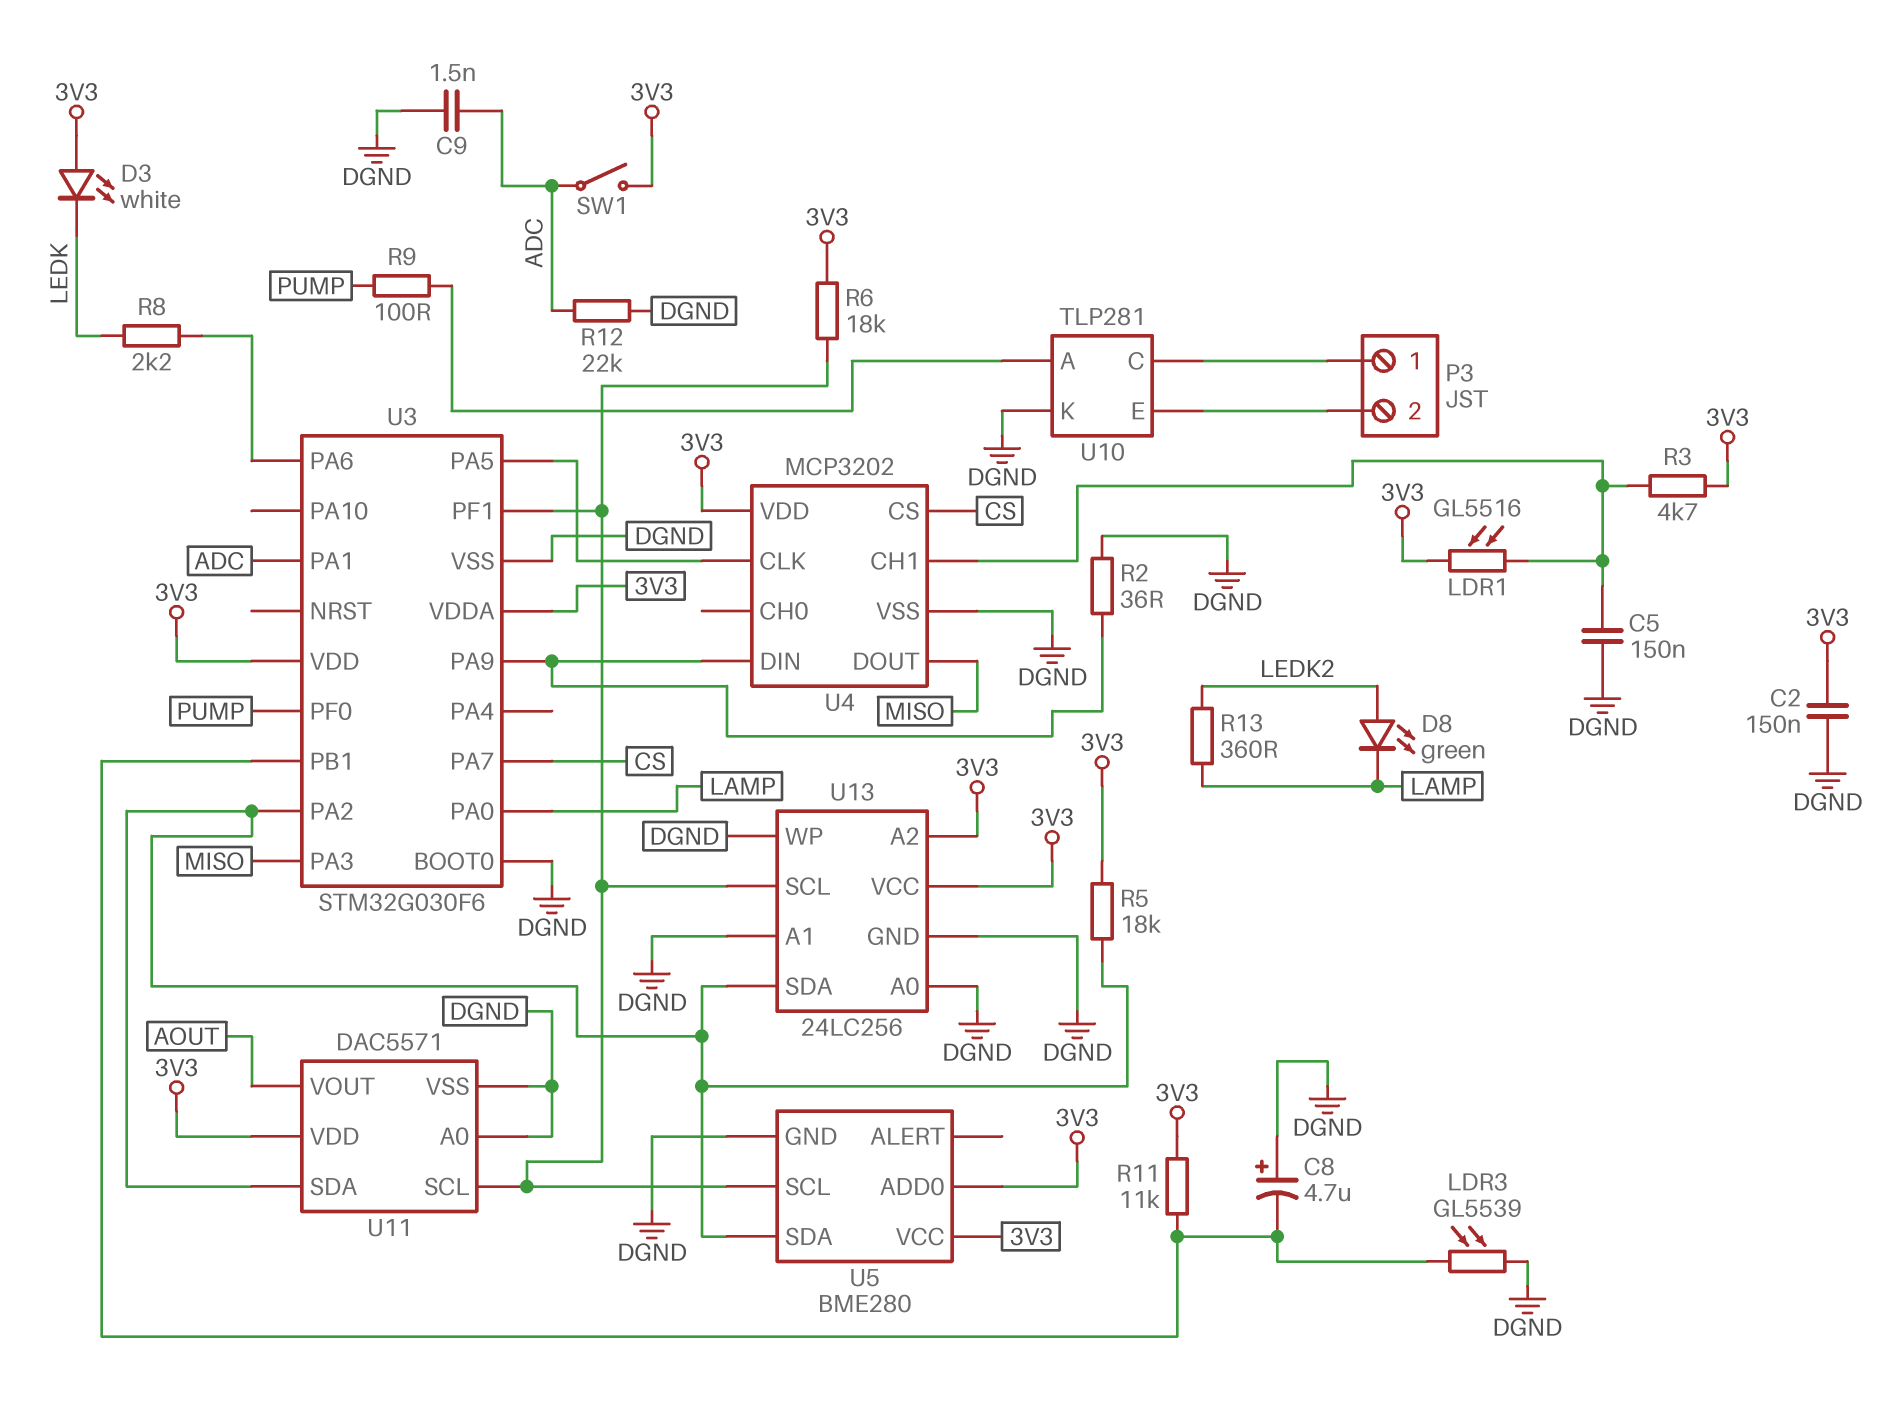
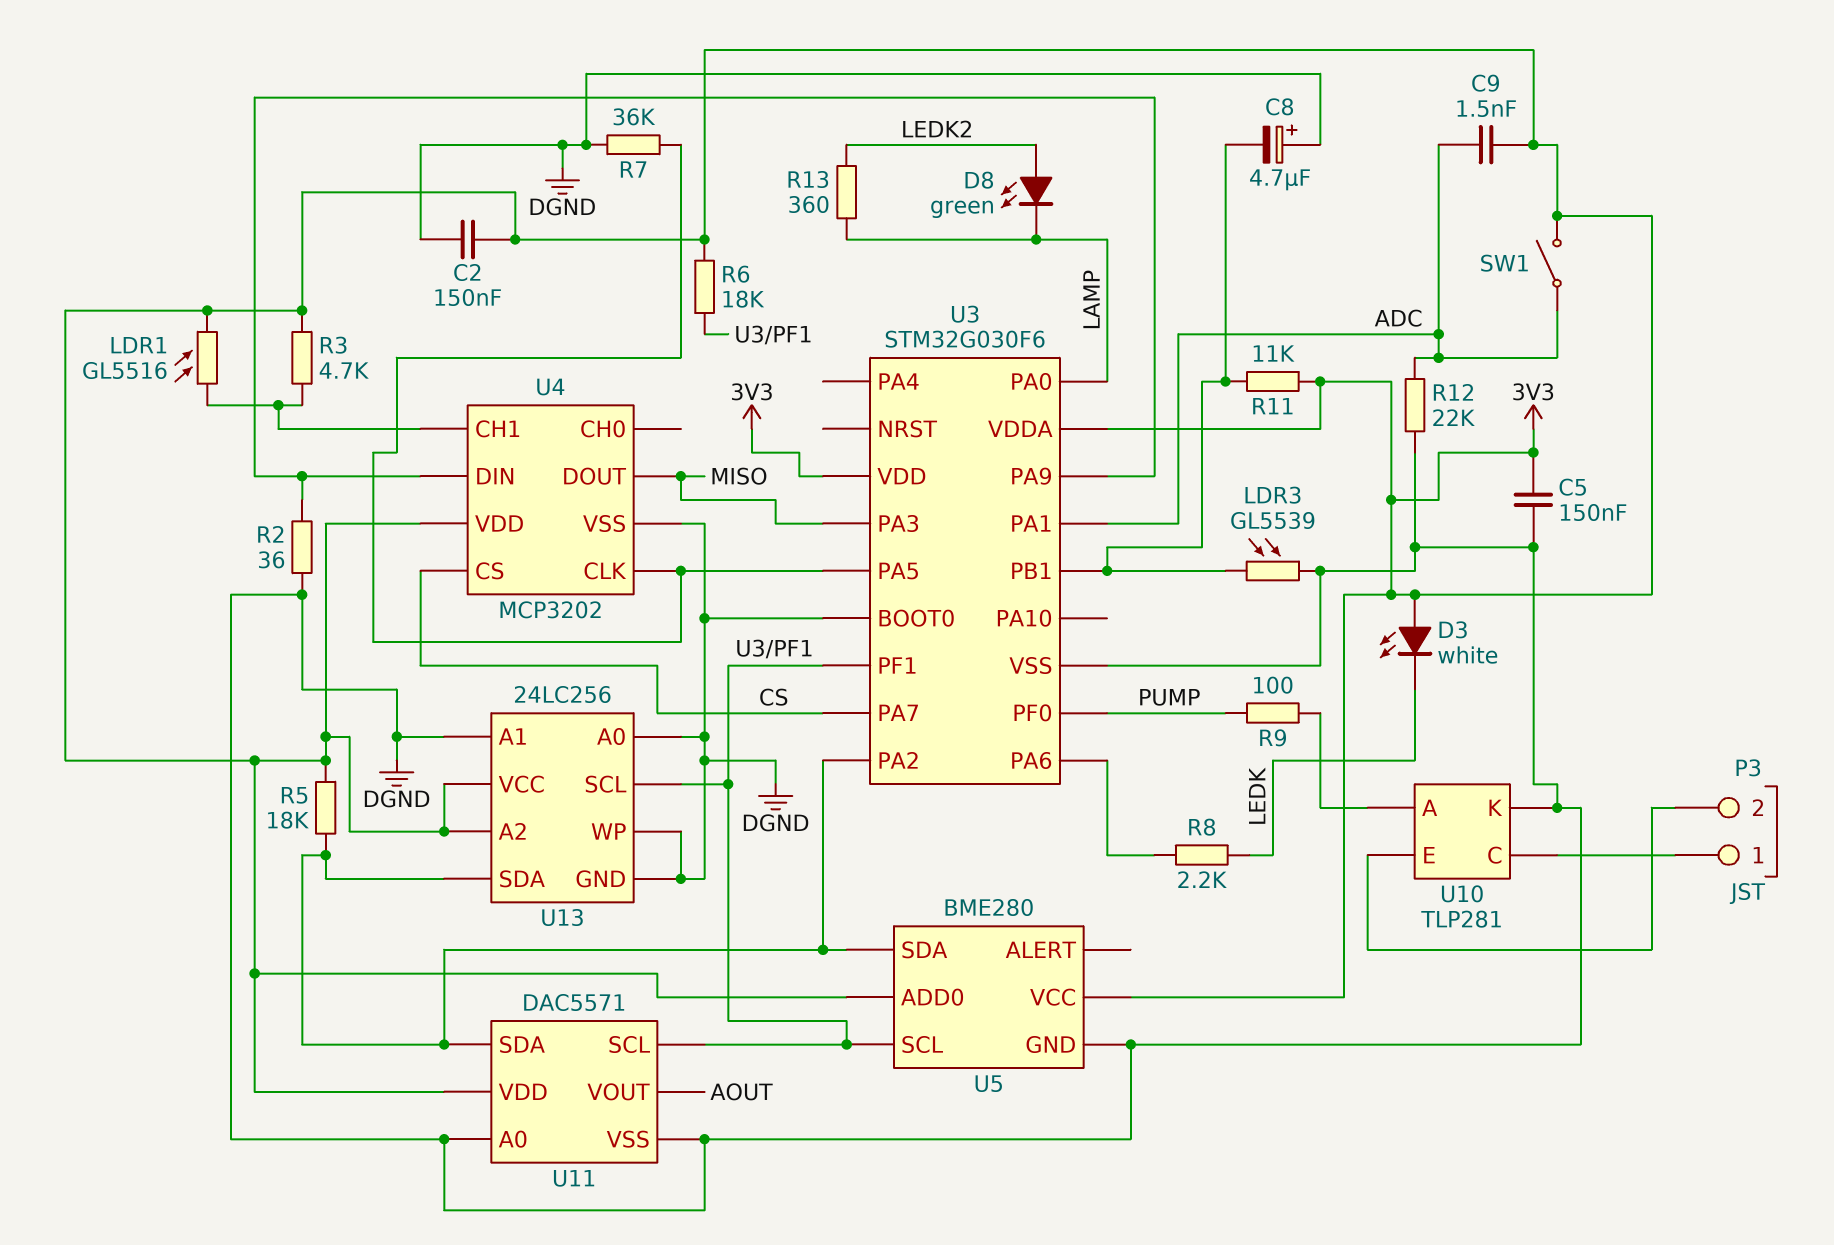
C5: 150nF (DGND, U4/CH1) -> 150nF (3V3, DGND)
C9: 1.5nF (ADC, DGND) -> 1.5nF (3V3, ADC)
R7: none -> 36k (DGND, U3/PA5)

